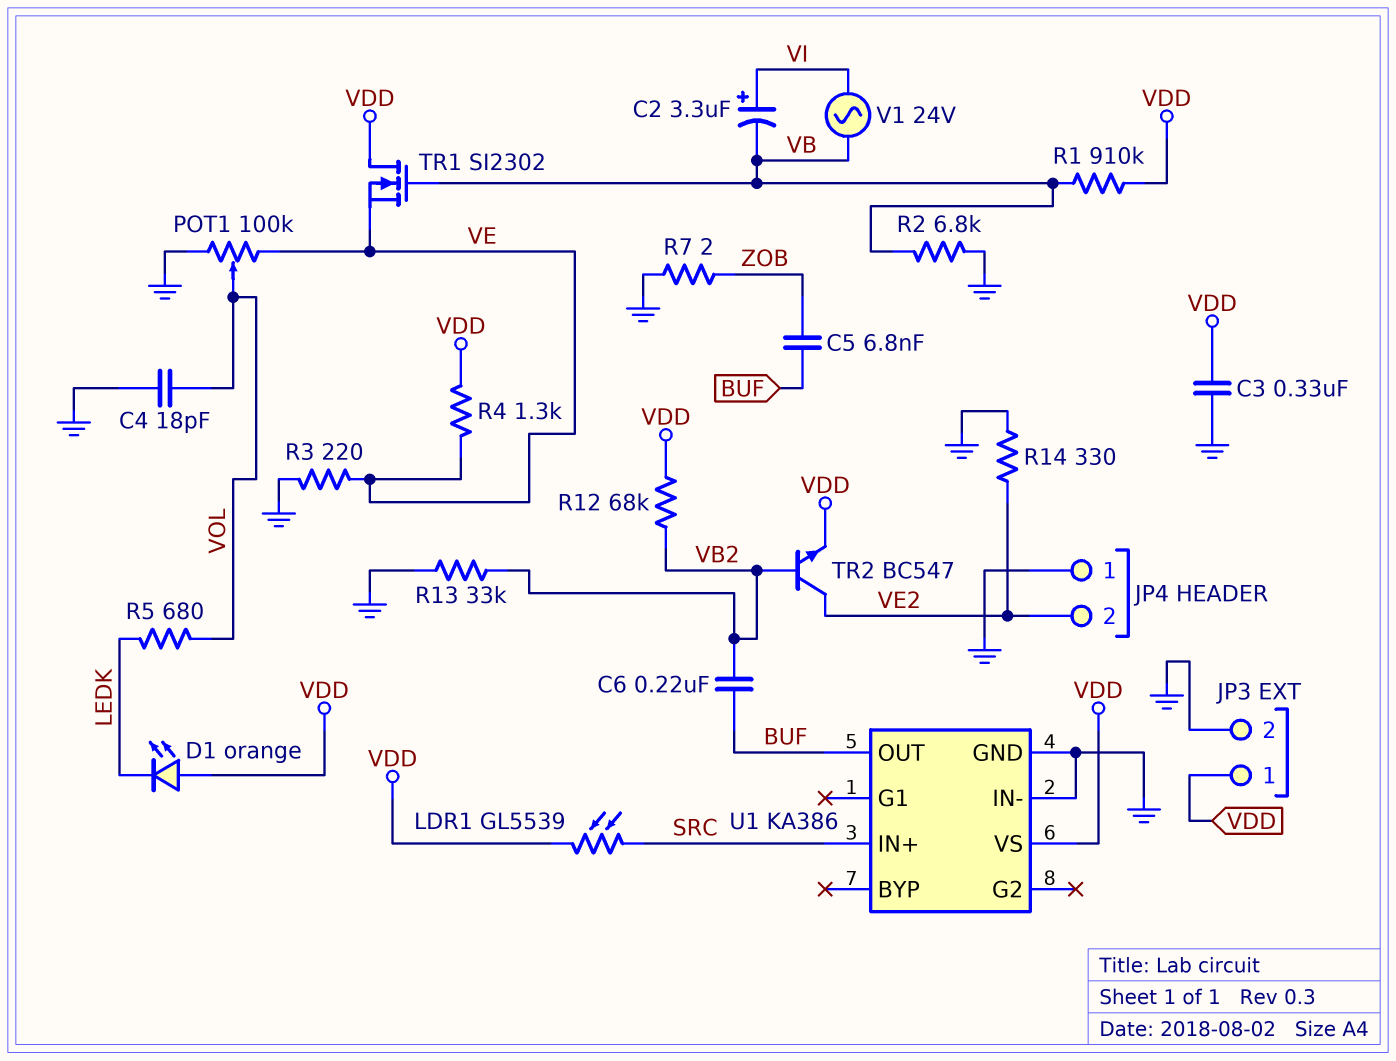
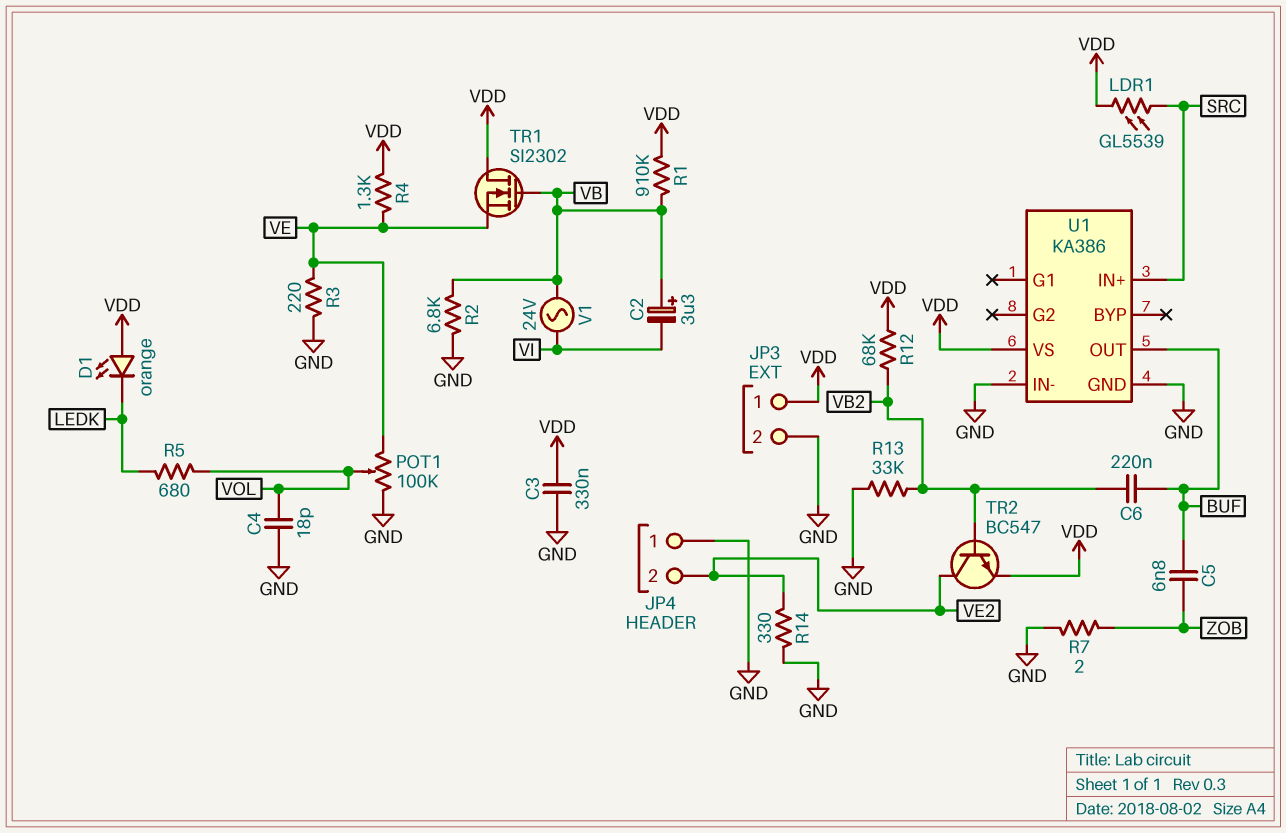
C2: 3.3uF (plus VI, minus VB) -> 3.3uF (plus VB, minus VI)

